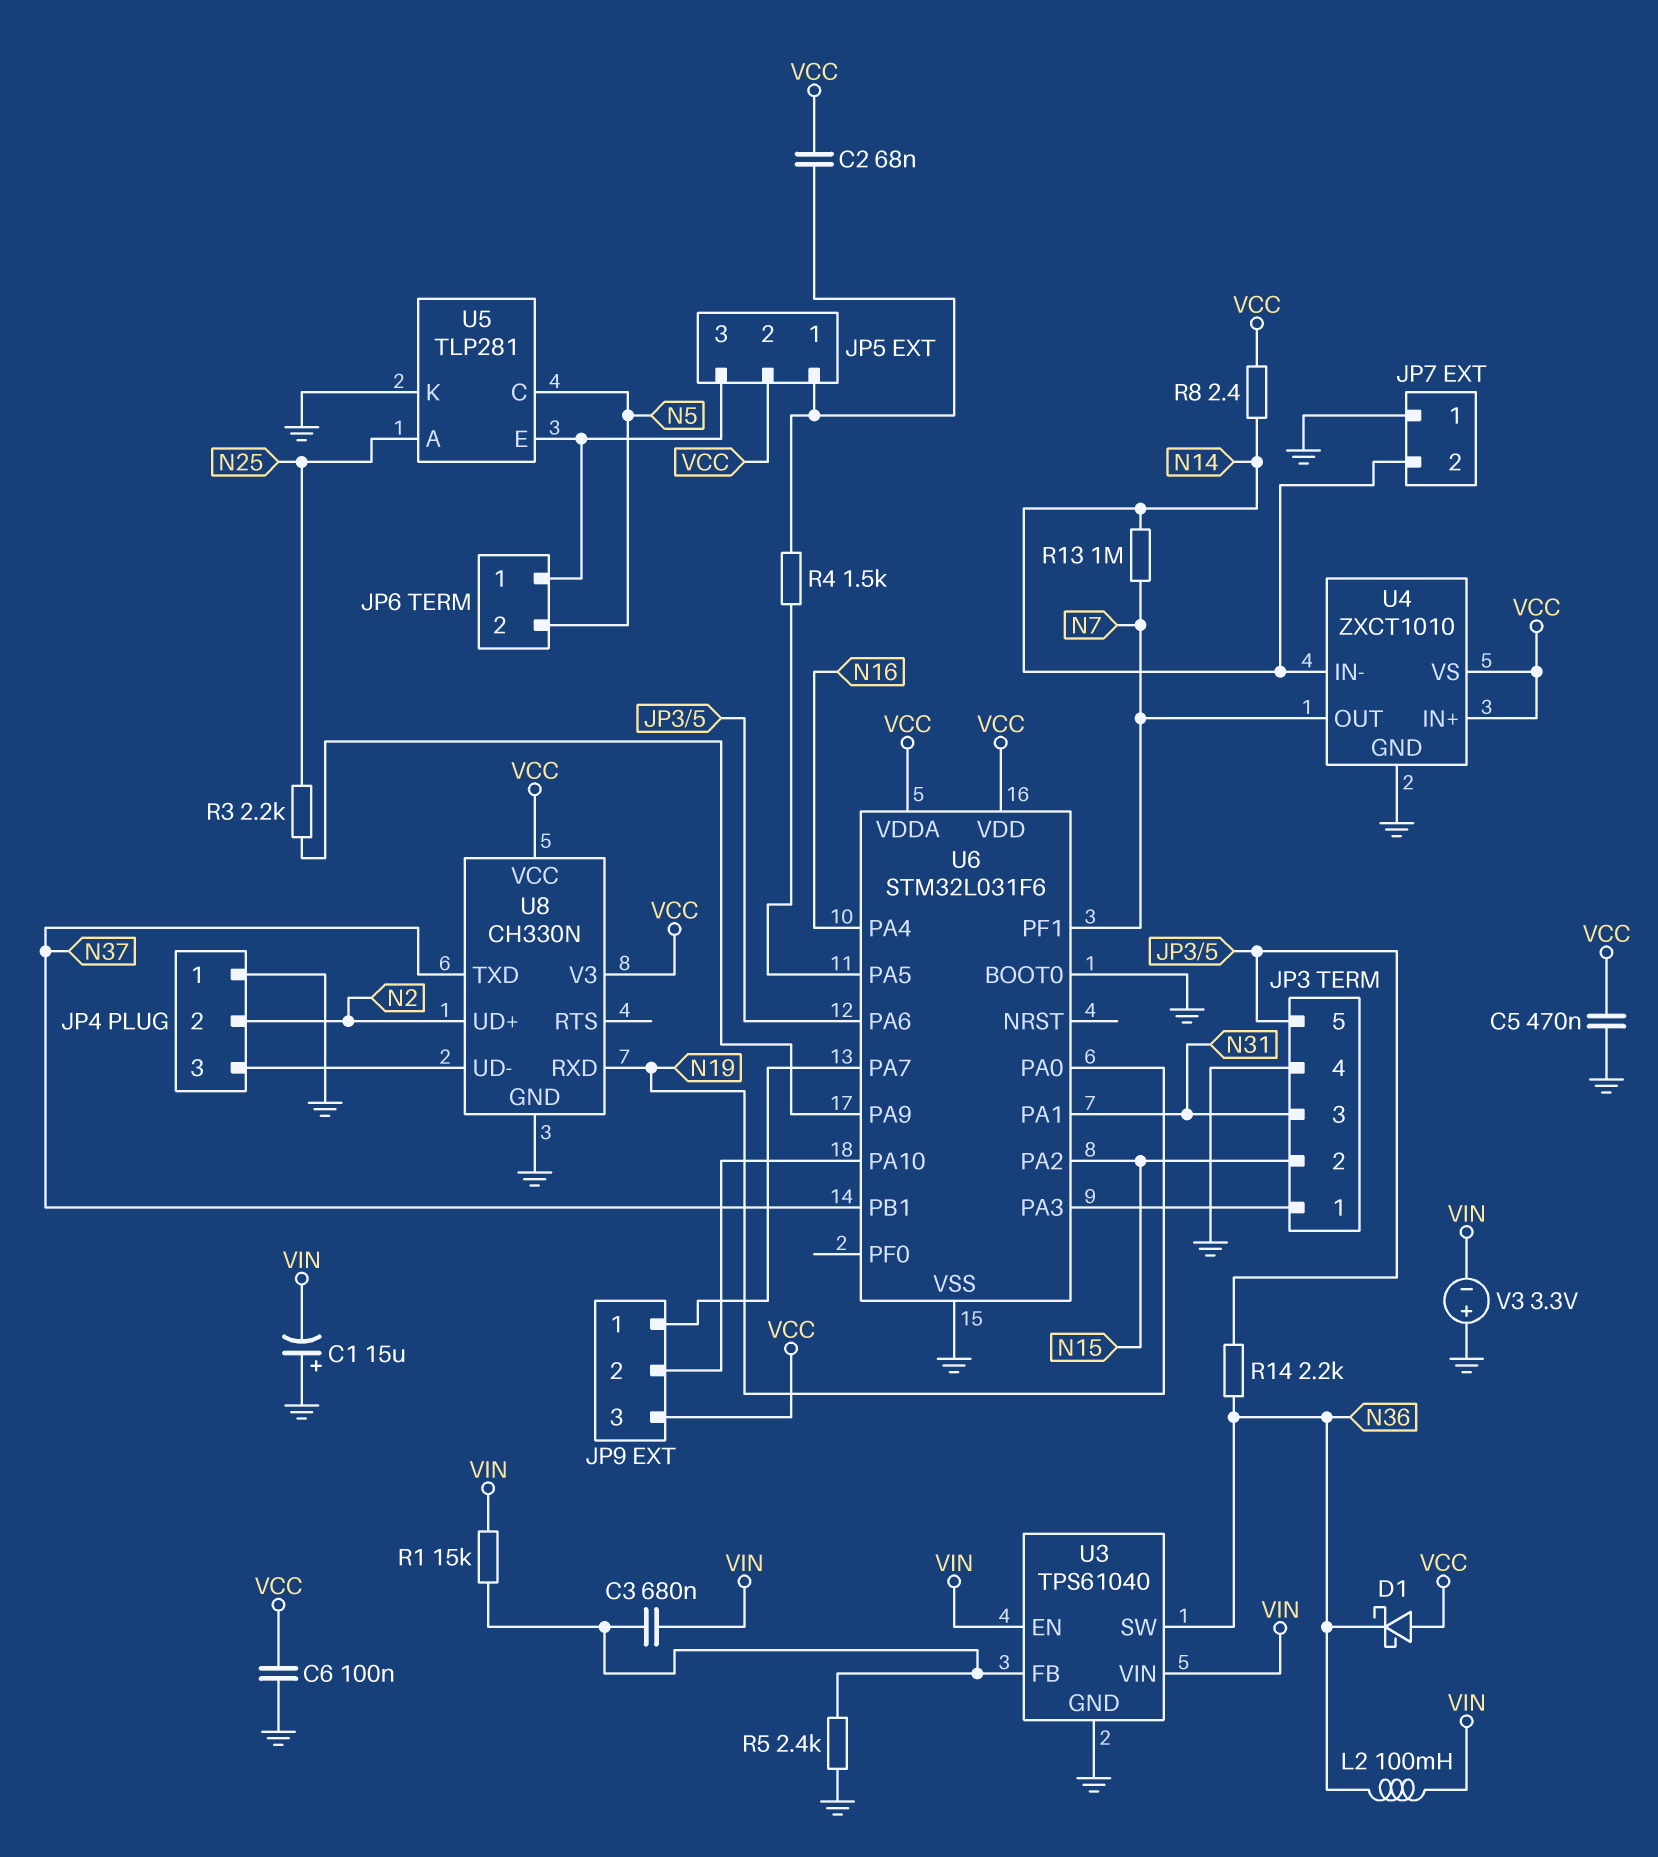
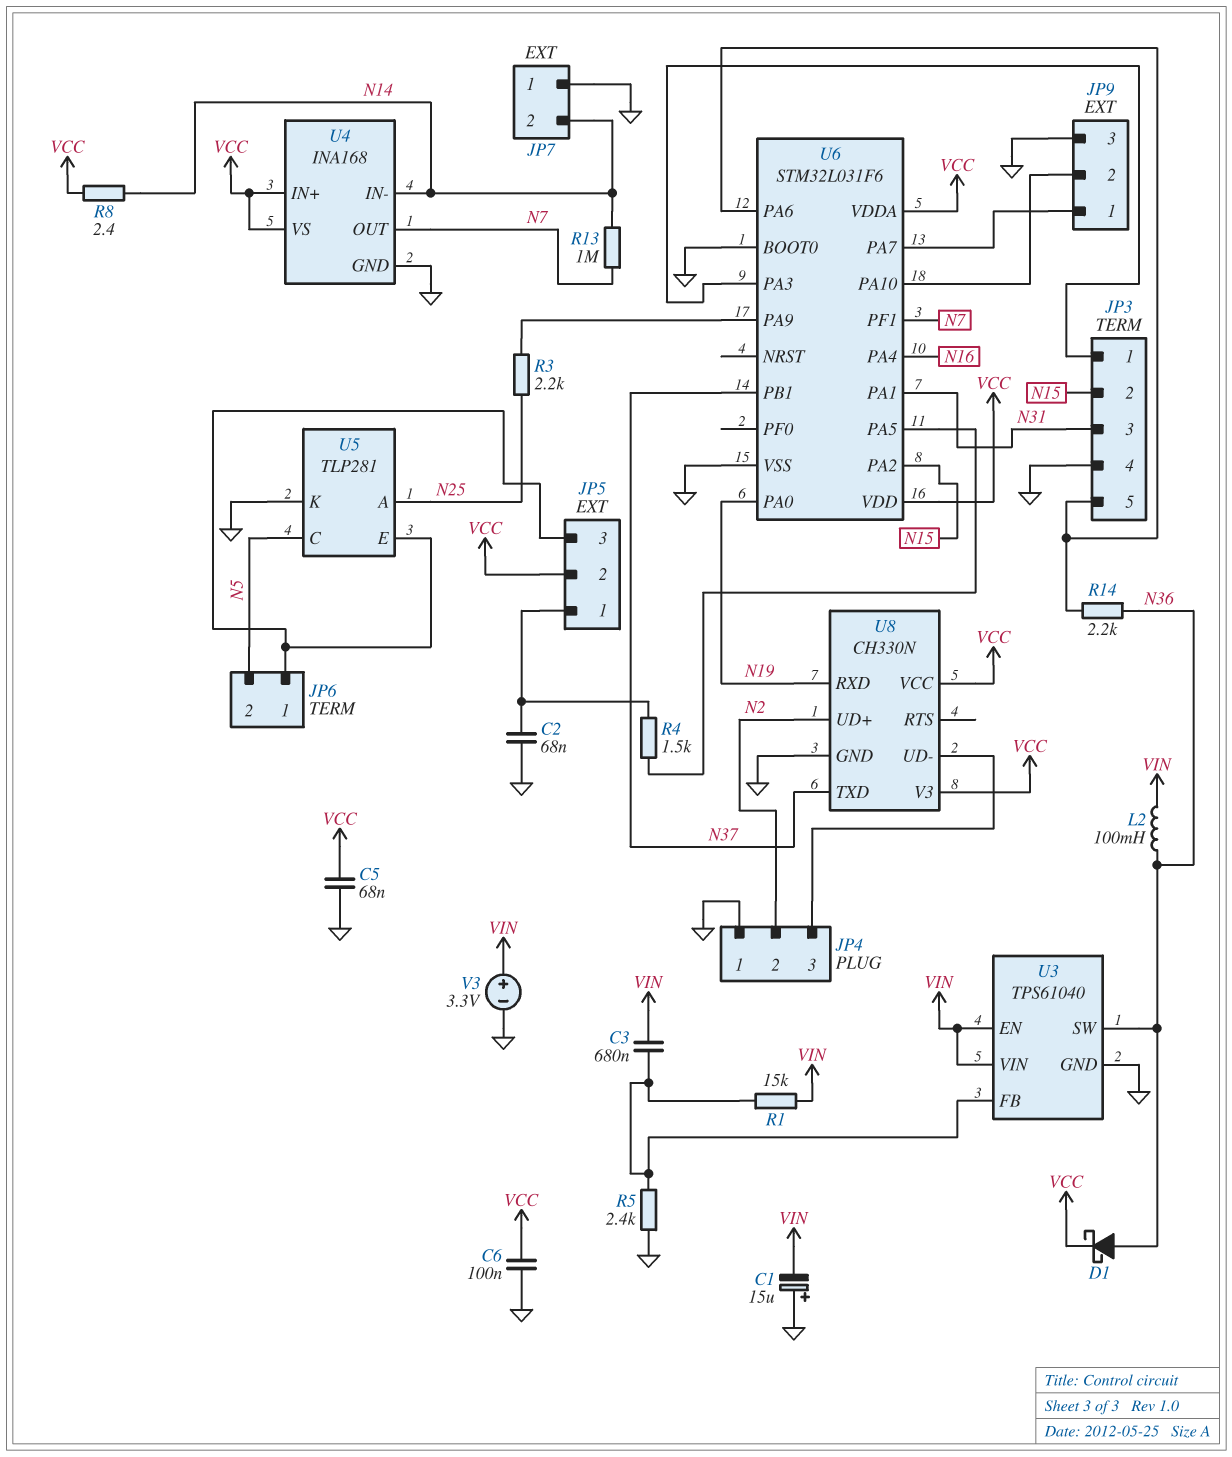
C2: 68nF (JP5/1, VCC) -> 68nF (GND, JP5/1)
C5: 470nF (GND, VCC) -> 68nF (GND, VCC)
D1: schottky (A VCC, K N36) -> schottky (A N36, K VCC)
JP9 pin 3: VCC -> GND
U4: ZXCT1010 -> INA168
V3: 3.3V (plus GND, minus VIN) -> 3.3V (plus VIN, minus GND)

